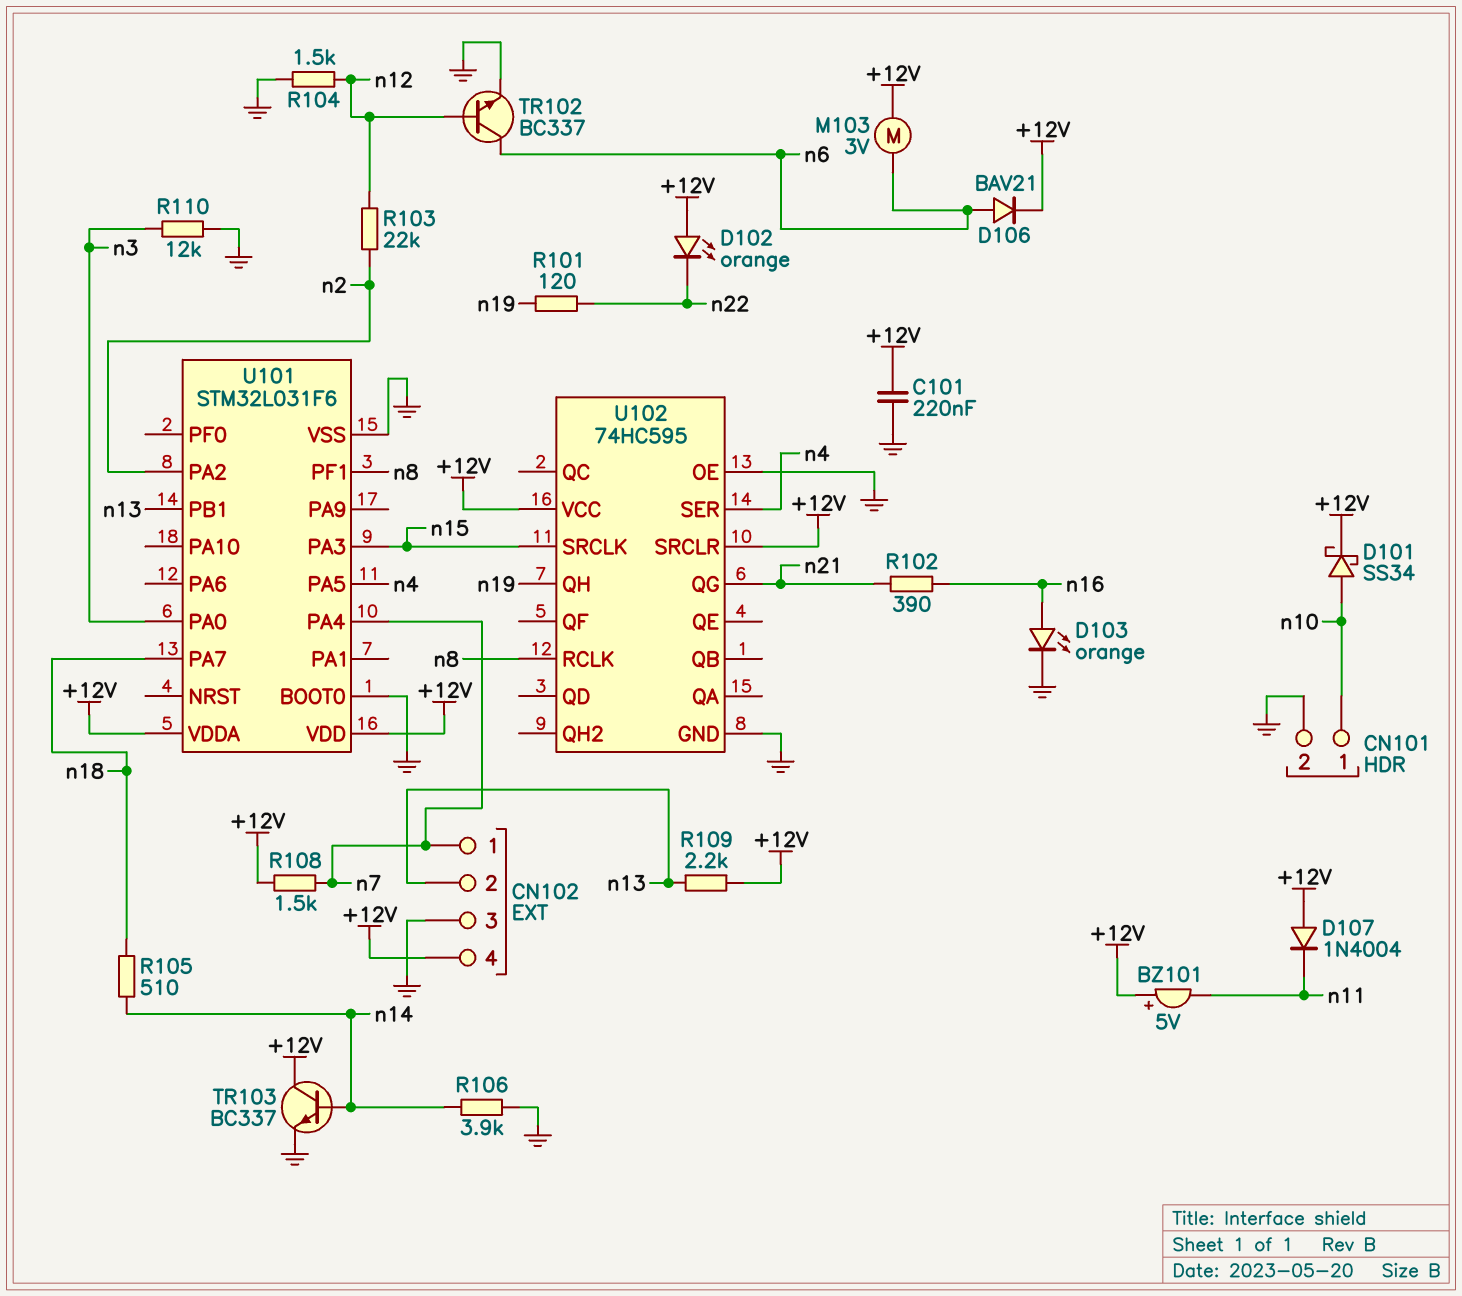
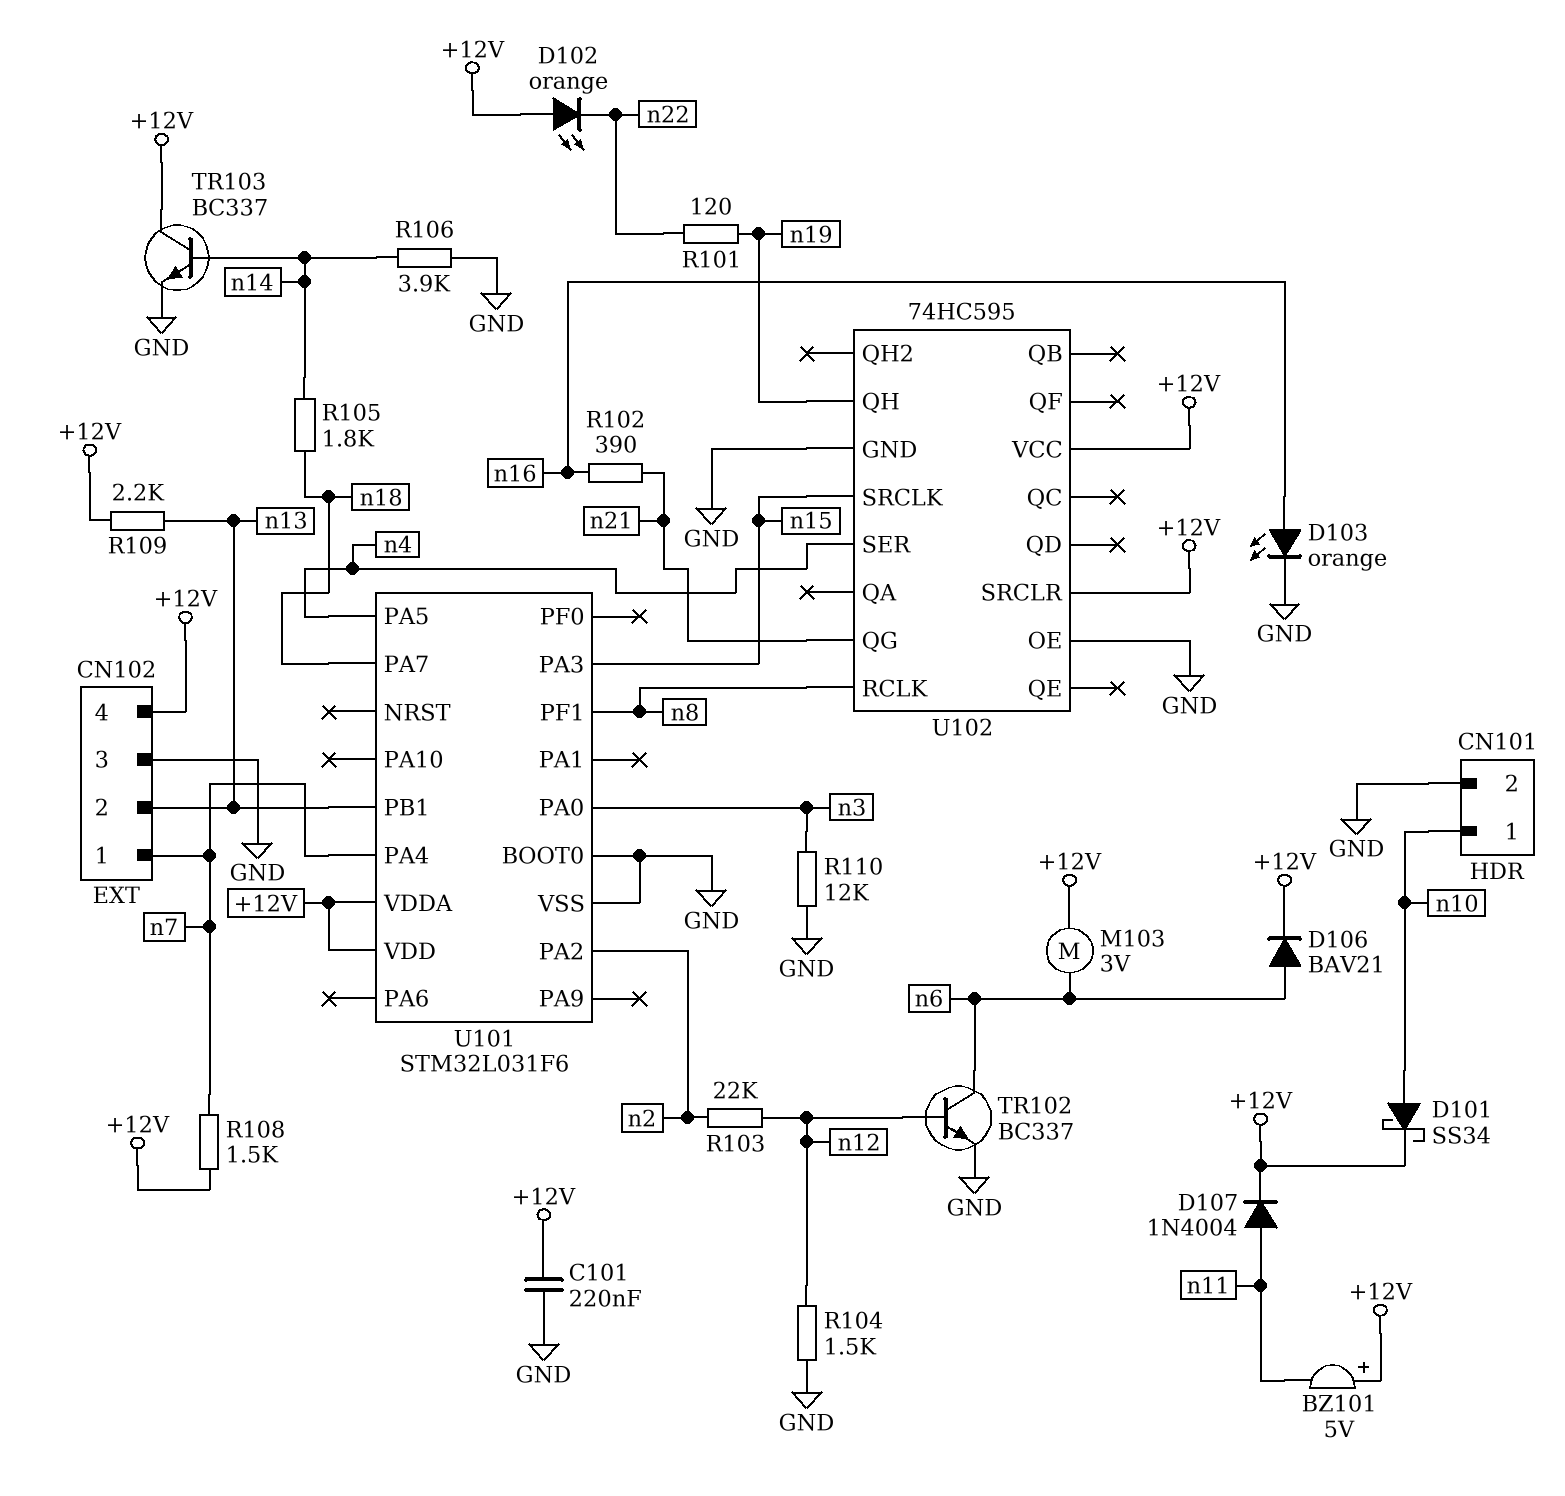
D107: diode 1N4004 (A +12V, K n11) -> diode 1N4004 (A n11, K +12V)
R105: 510 (n14, n18) -> 1.8k (n14, n18)

